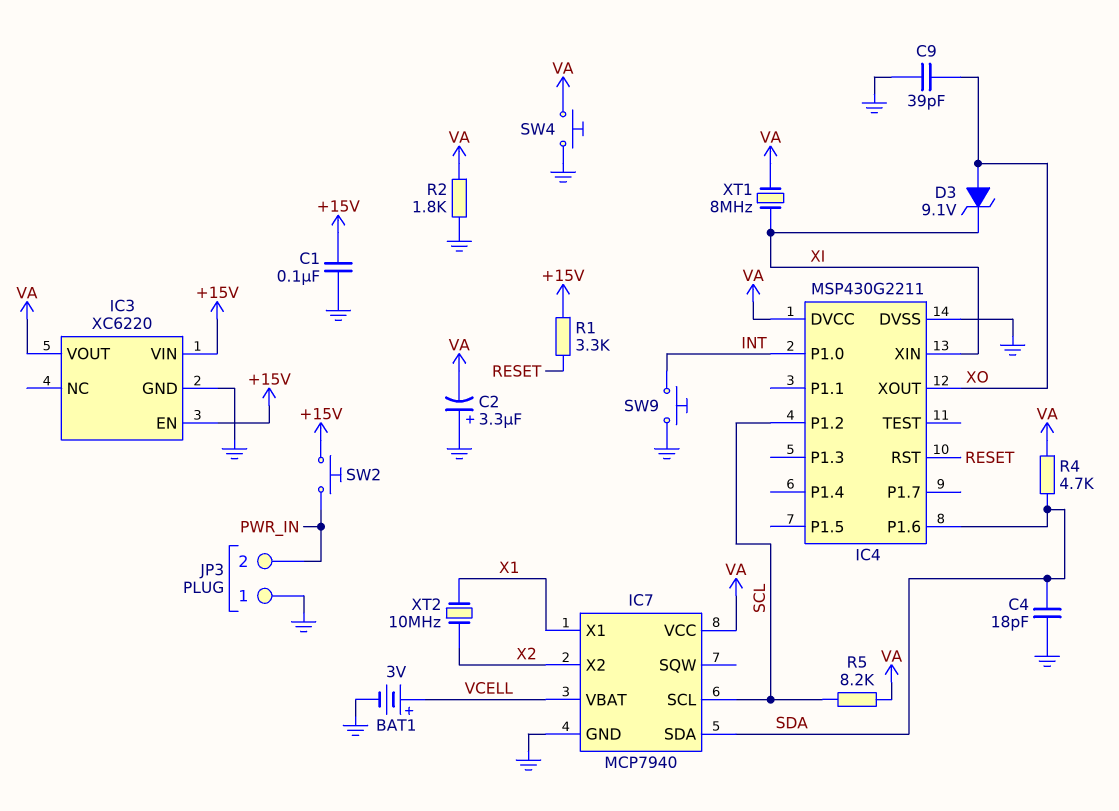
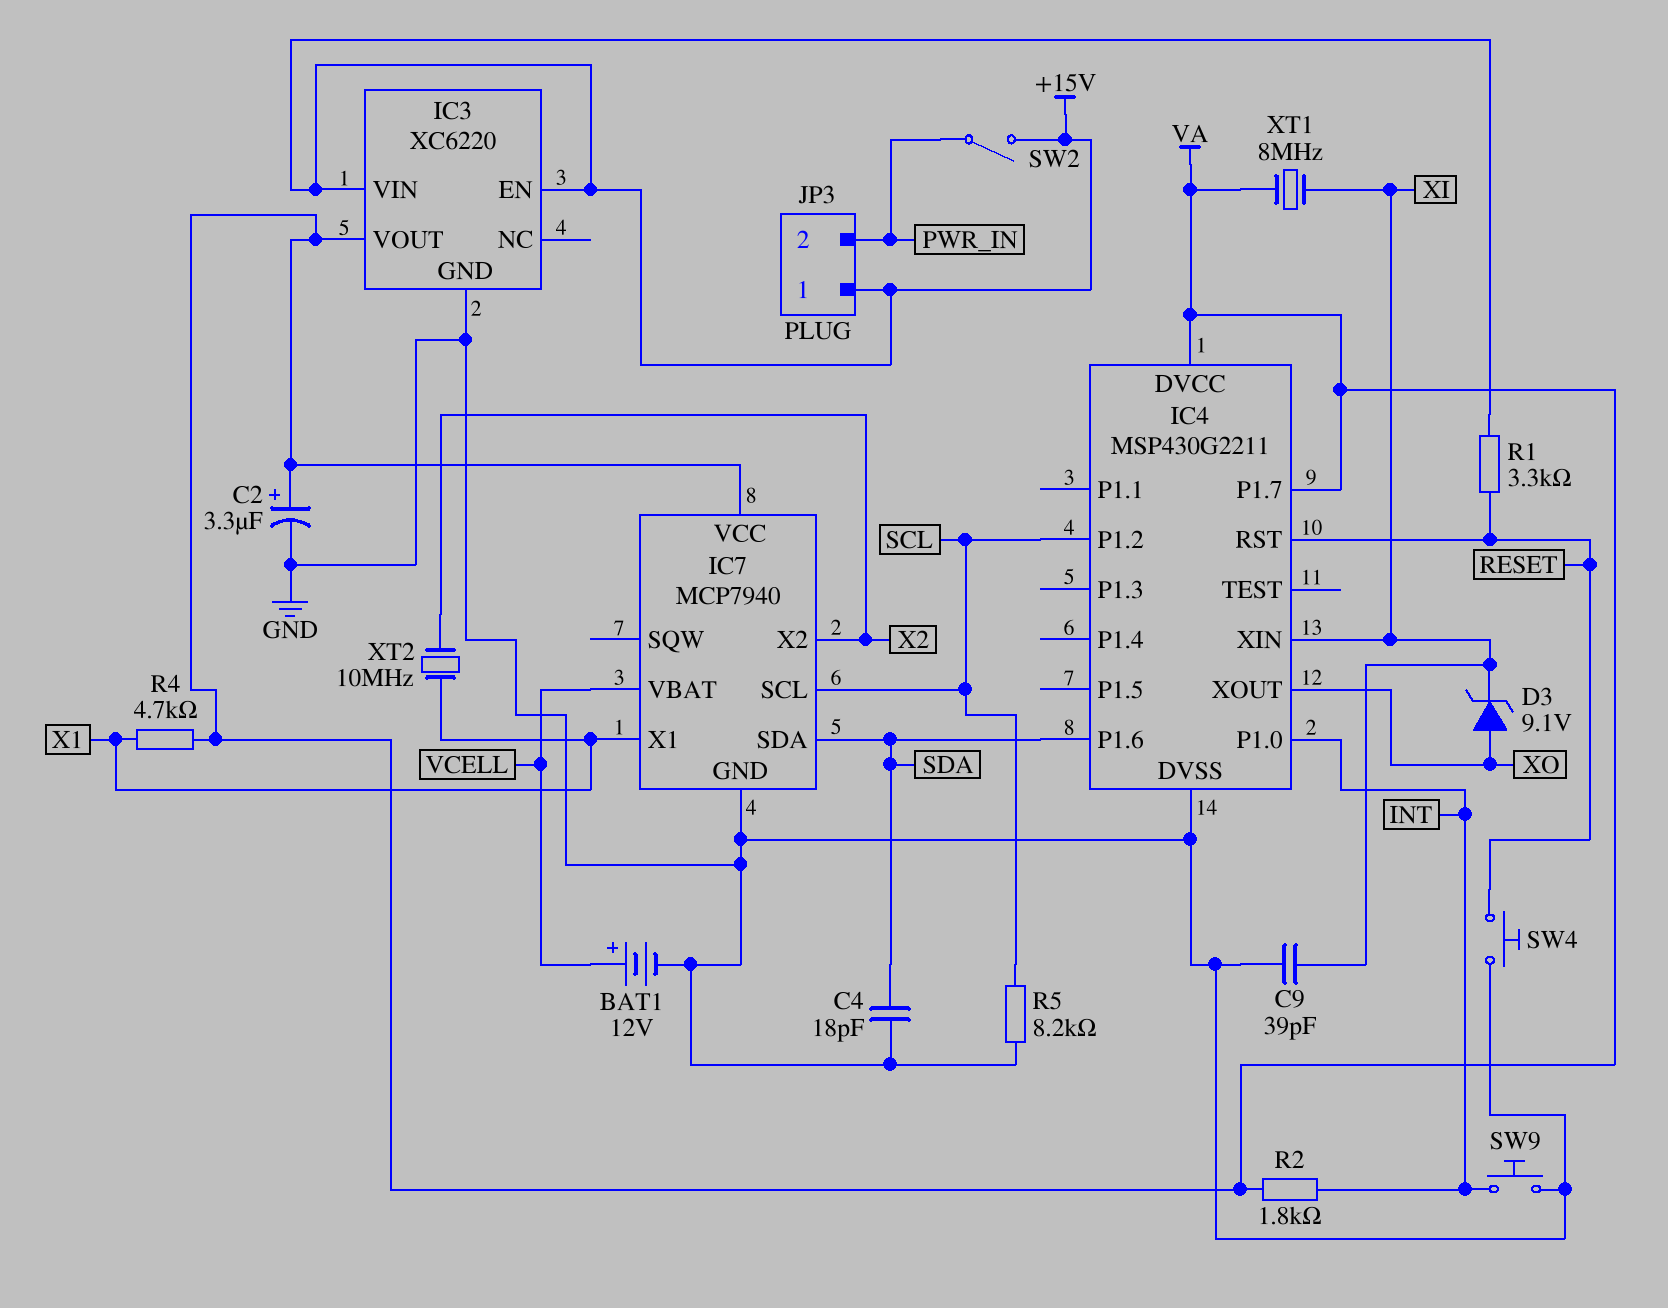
BAT1: 3V (plus VCELL, minus GND) -> 12V (plus VCELL, minus GND)
C1: 100nF (+15V, GND) -> none
C2: 3.3uF (plus GND, minus VA) -> 3.3uF (plus VA, minus GND)
C9: 39pF (GND, XO) -> 39pF (GND, XI)
IC4 pin P1.7: none -> VA
JP3 pin 1: GND -> +15V
R2: 1.8k (GND, VA) -> 1.8k (INT, VA)
R4: 4.7k (SDA, VA) -> 4.7k (VA, X1)
R5: 8.2k (SCL, VA) -> 8.2k (GND, SCL)
SW2: button (+15V, PWR_IN) -> switch (+15V, PWR_IN)
SW4: button (GND, VA) -> button (GND, RESET)

